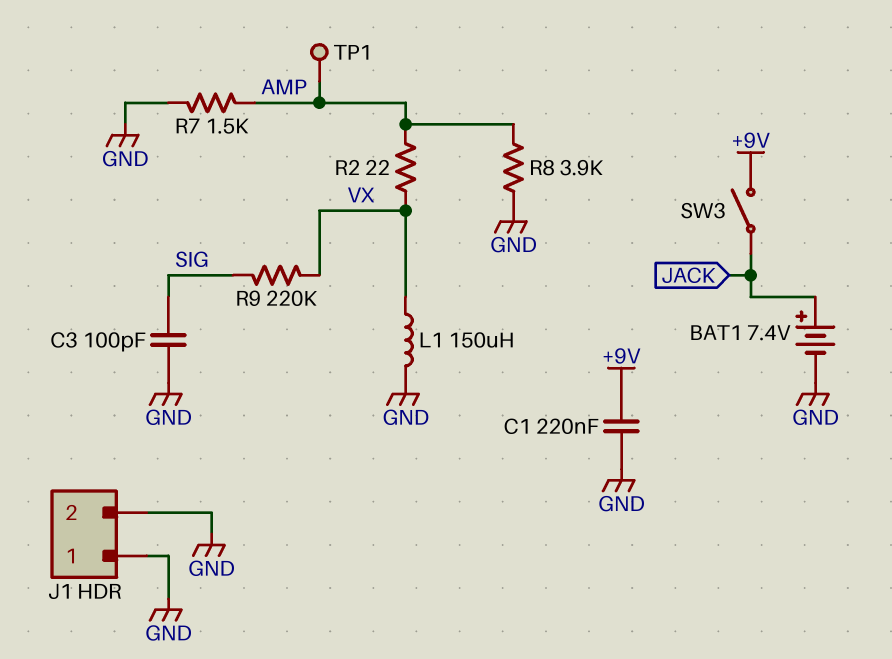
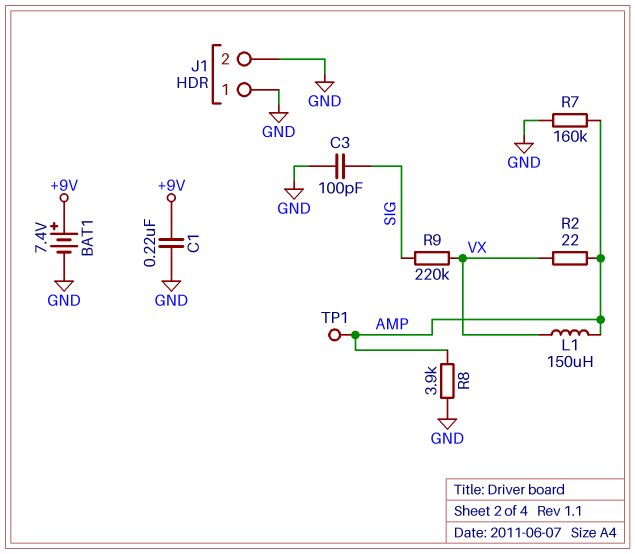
BAT1: 7.4V (plus JACK, minus GND) -> 7.4V (plus +9V, minus GND)
L1: 150uH (GND, VX) -> 150uH (AMP, VX)
R7: 1.5k (AMP, GND) -> 160k (AMP, GND)
SW3: switch (+9V, JACK) -> none

